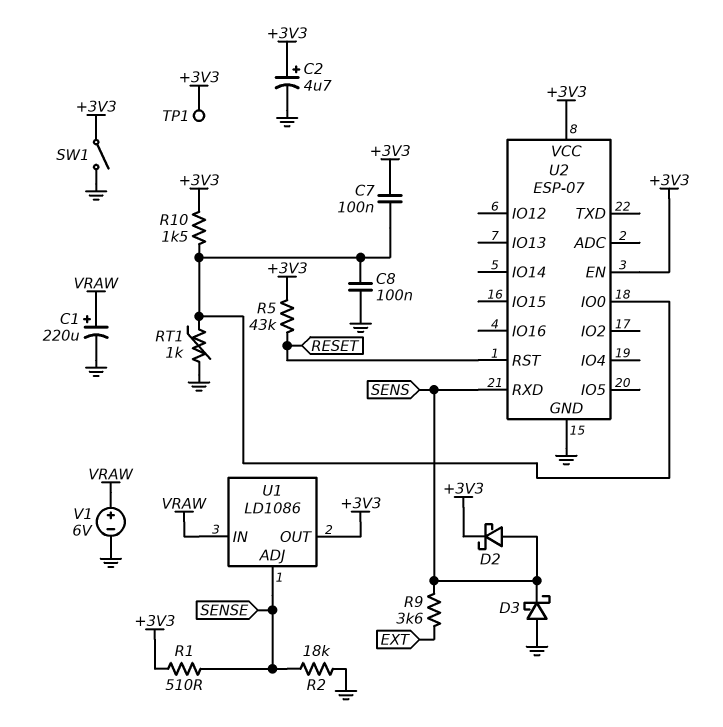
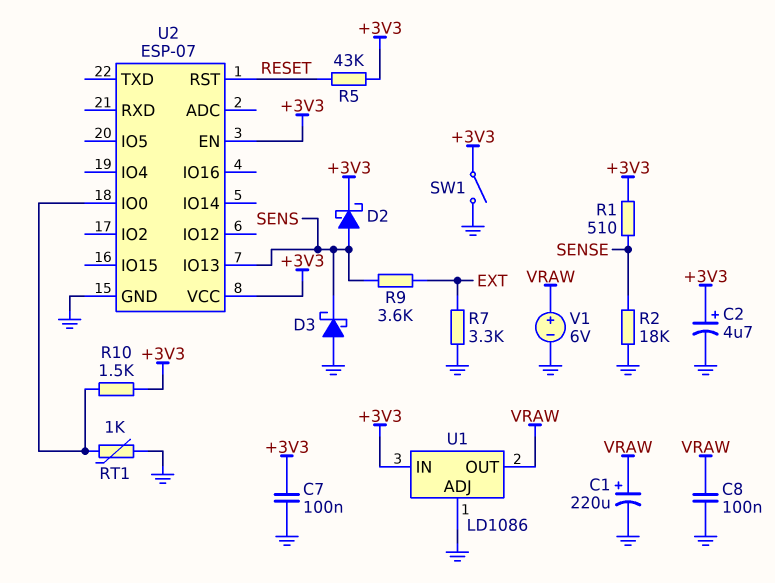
C7: 100nF (+3V3, U2/IO0) -> 100nF (+3V3, GND)
C8: 100nF (GND, U2/IO0) -> 100nF (GND, VRAW)
R7: none -> 3.3k (EXT, GND)
TP1: test point (+3V3) -> none
U1 pin ADJ: SENSE -> GND
U1 pin IN: VRAW -> +3V3
U1 pin OUT: +3V3 -> VRAW
U2 pin IO13: none -> SENS
U2 pin RXD: SENS -> none

